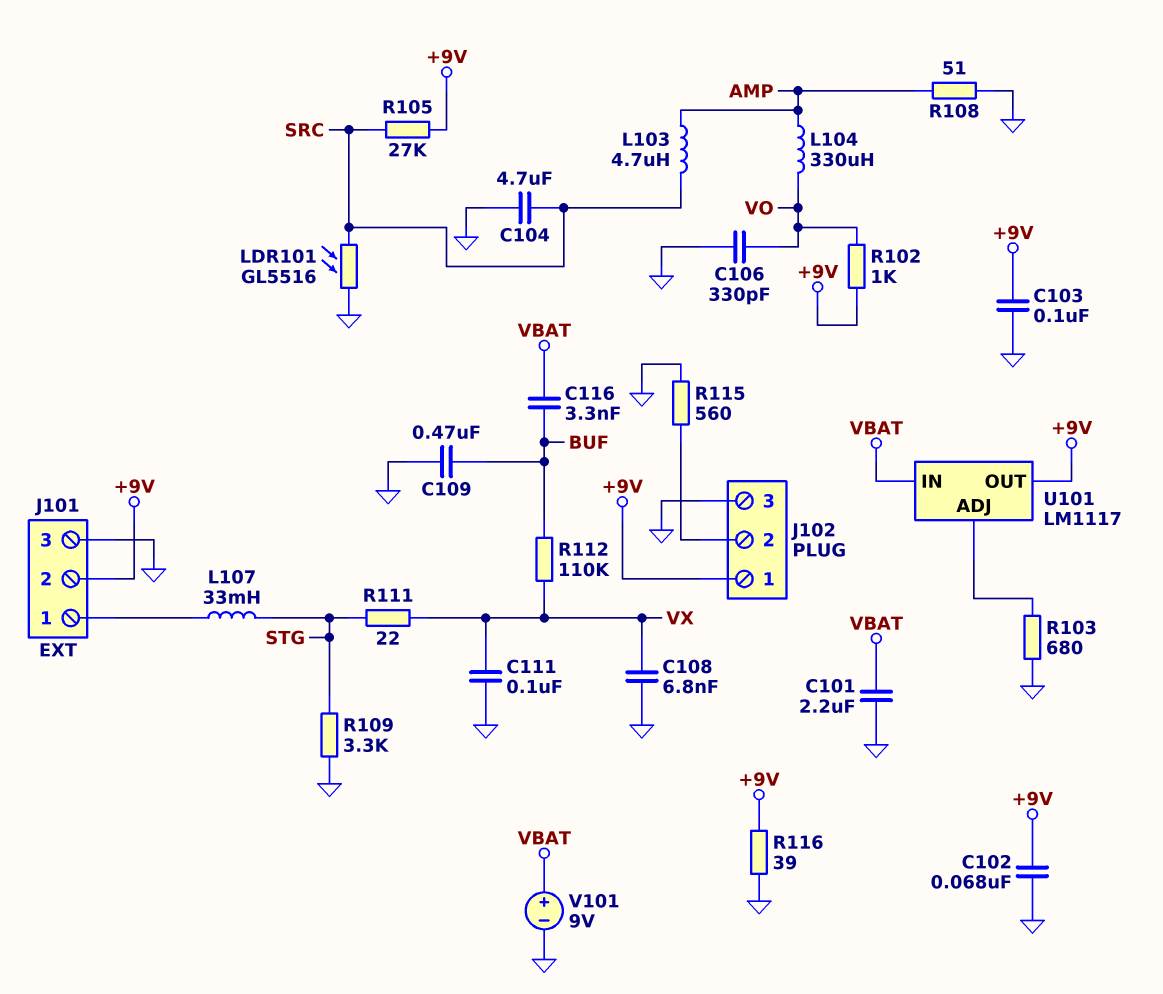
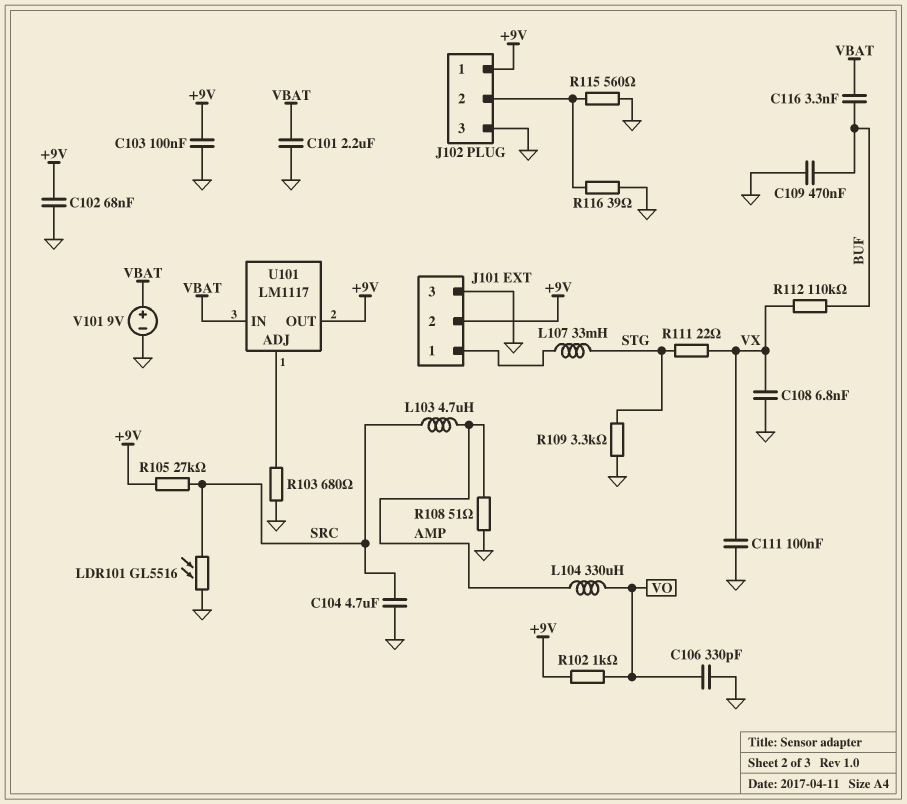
R116: 39 (+9V, GND) -> 39 (GND, J102/2)

